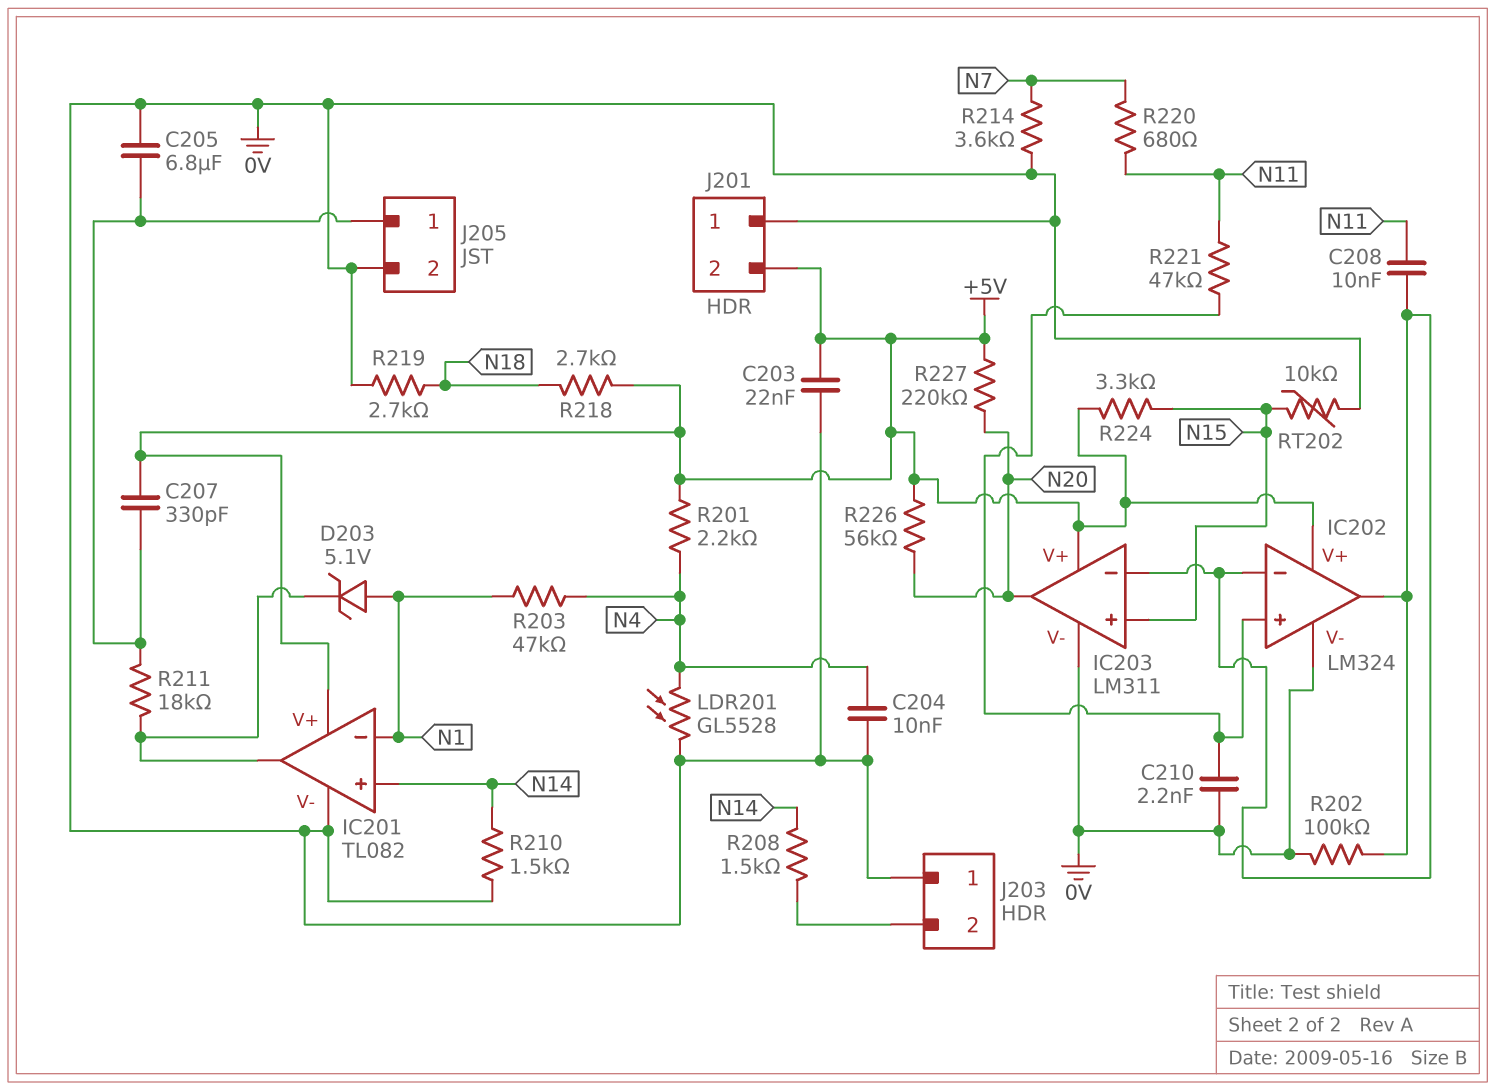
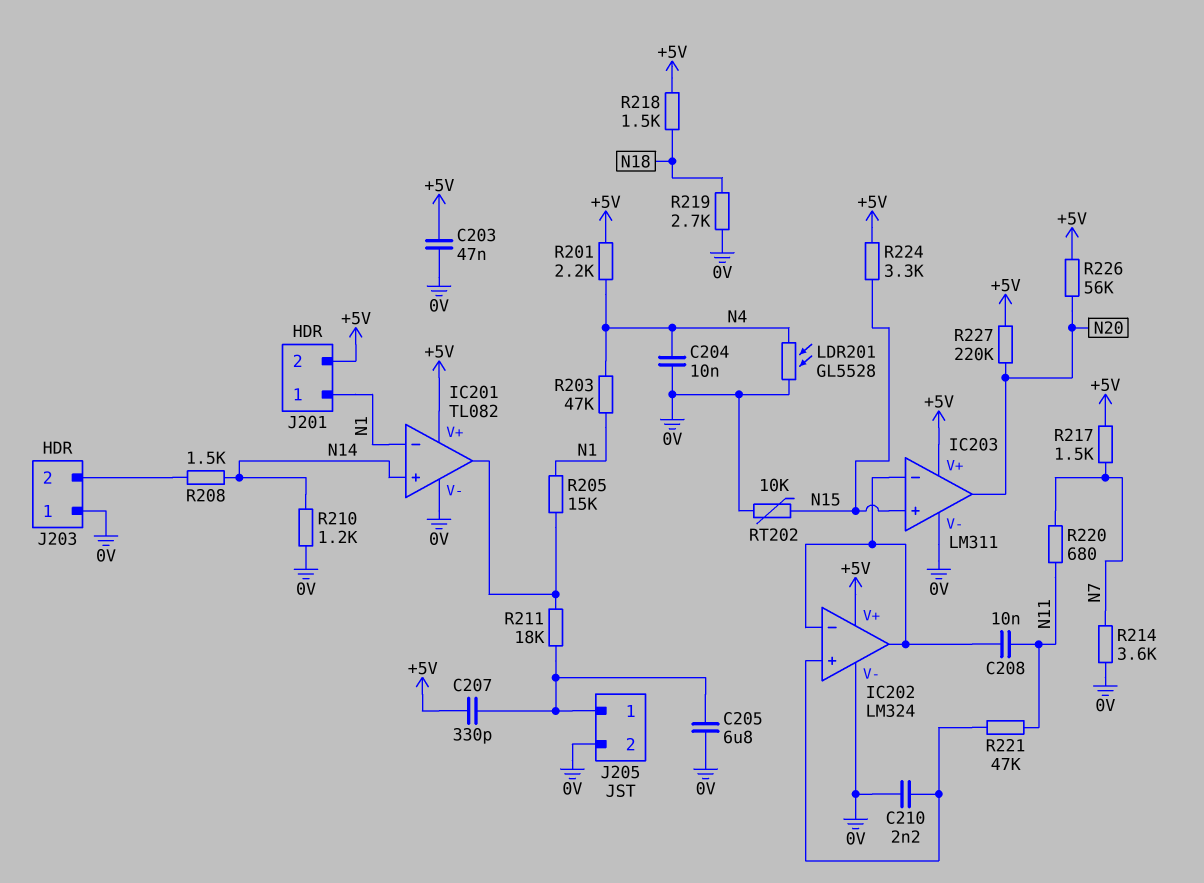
C203: 22nF (+5V, 0V) -> 47nF (+5V, 0V)
D203: zener 5.1V (A N1, K IC201/out) -> none
J201 pin 1: 0V -> N1
R202: 100k (0V, IC202/in-) -> none
R205: none -> 15k (IC201/out, N1)
R210: 1.5k (0V, N14) -> 1.2k (0V, N14)
R217: none -> 1.5k (+5V, N7)
R218: 2.7k (+5V, N18) -> 1.5k (+5V, N18)

